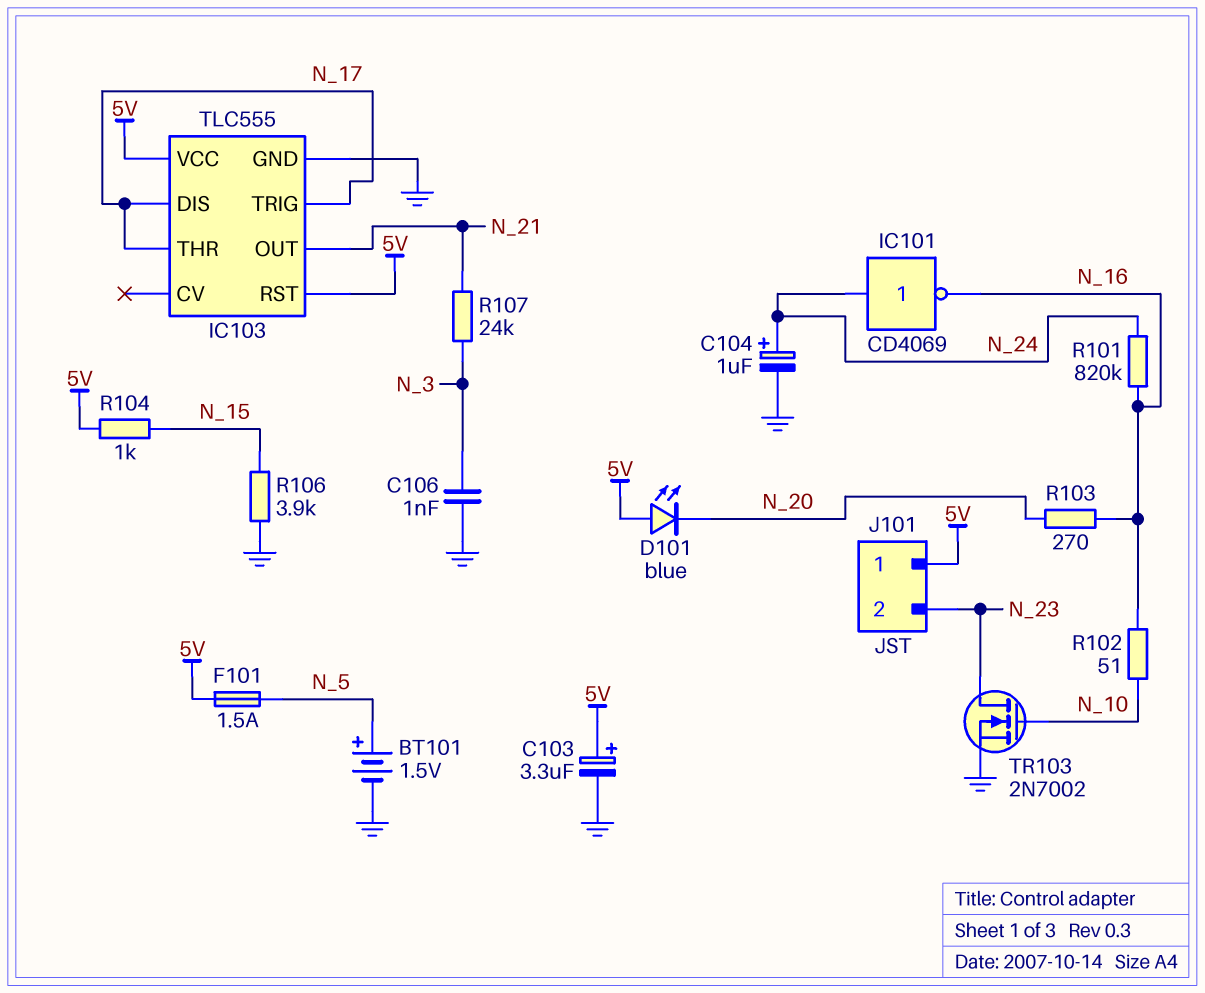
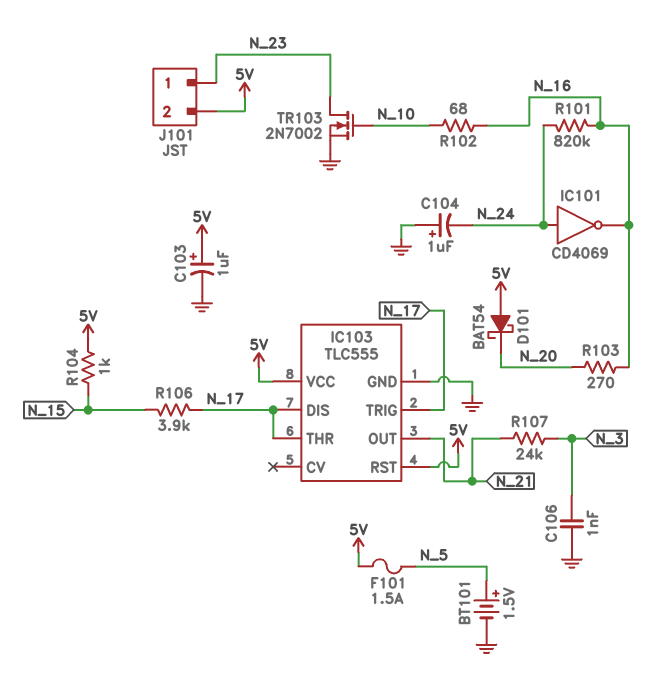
C103: 3.3uF (plus 5V, minus GND) -> 1uF (plus 5V, minus GND)
C104: 1uF (plus N_24, minus GND) -> 1uF (plus GND, minus N_24)
D101: LED blue (A 5V, K N_20) -> schottky BAT54 (A 5V, K N_20)
J101 pin 1: 5V -> N_23
J101 pin 2: N_23 -> 5V
R102: 51 (N_10, N_16) -> 68 (N_10, N_16)
R106: 3.9k (GND, N_15) -> 3.9k (N_15, N_17)

